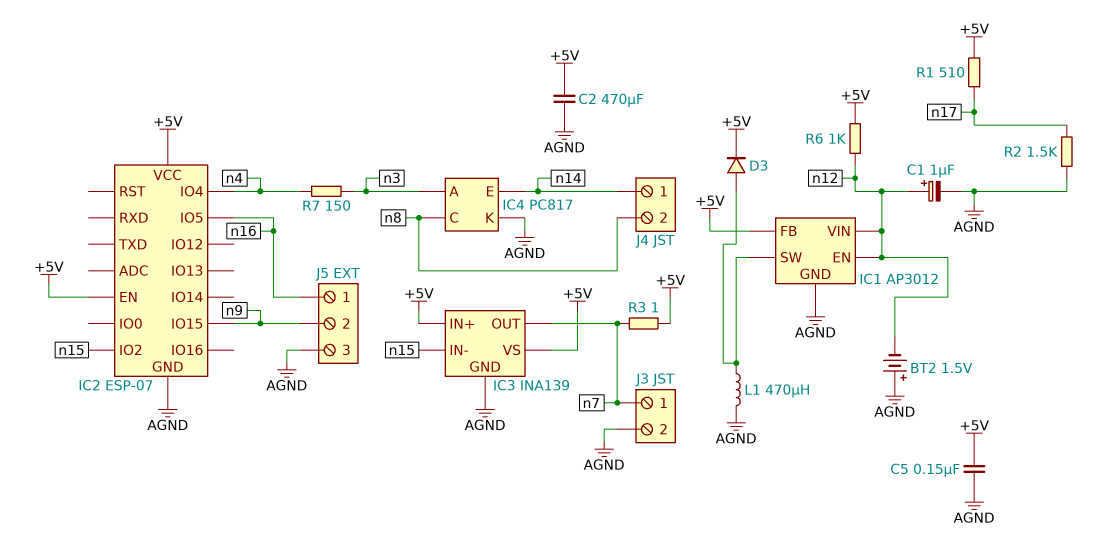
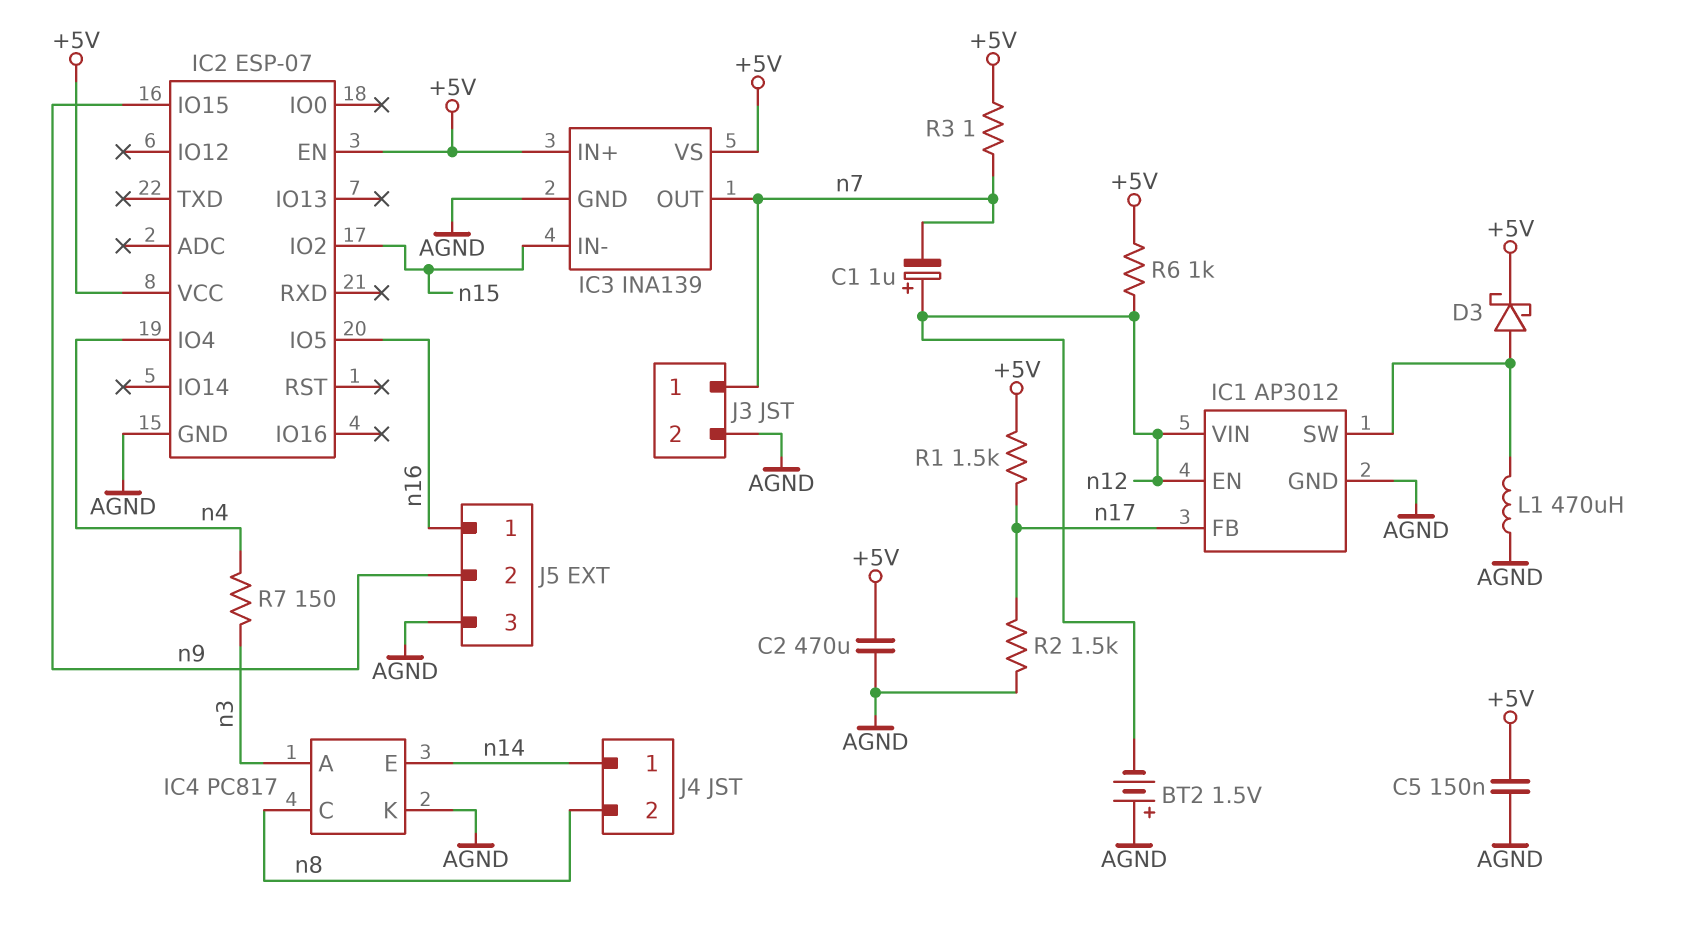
C1: 1uF (plus n12, minus AGND) -> 1uF (plus n12, minus n7)
D3: diode (A IC1/SW, K +5V) -> schottky (A IC1/SW, K +5V)
IC1 pin FB: +5V -> n17
R1: 510 (+5V, n17) -> 1.5k (+5V, n17)

